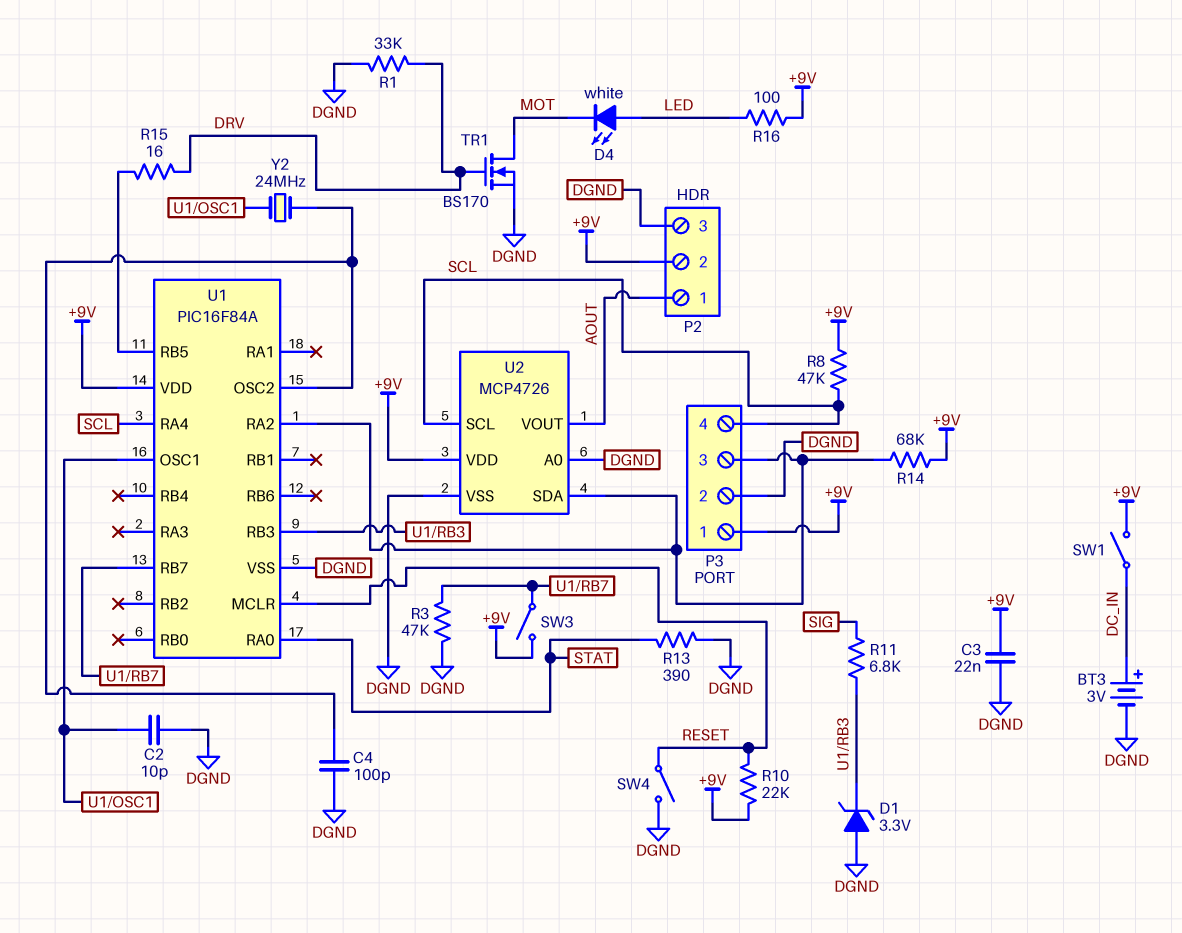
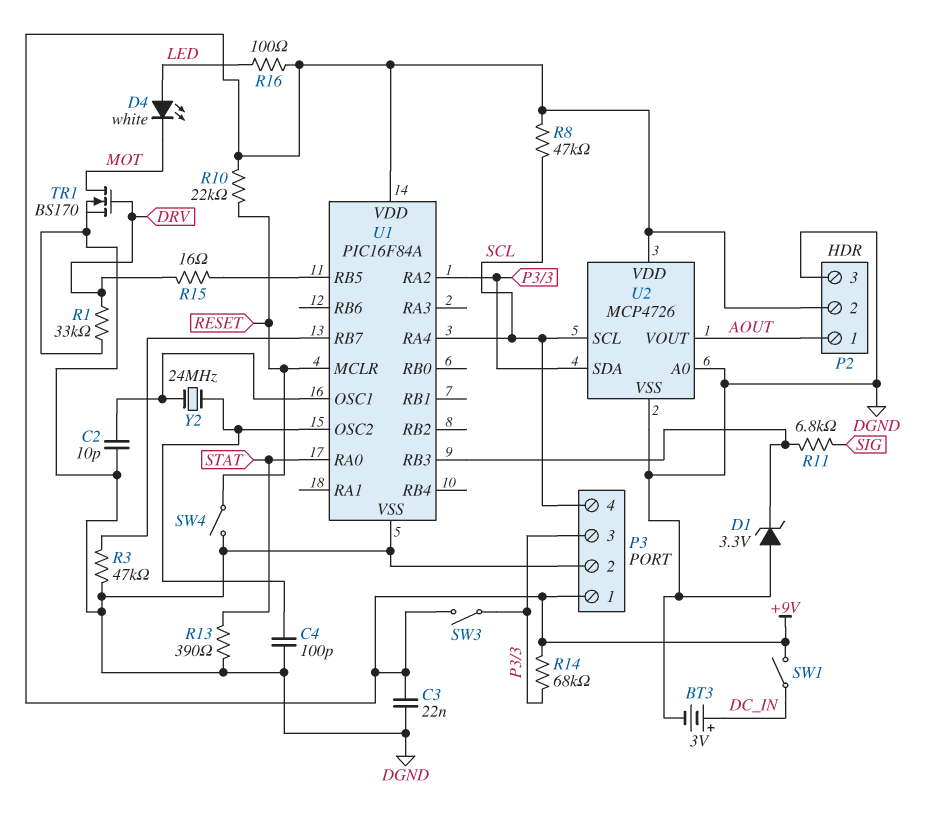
SW3: switch (+9V, U1/RB7) -> switch (+9V, P3/3)

